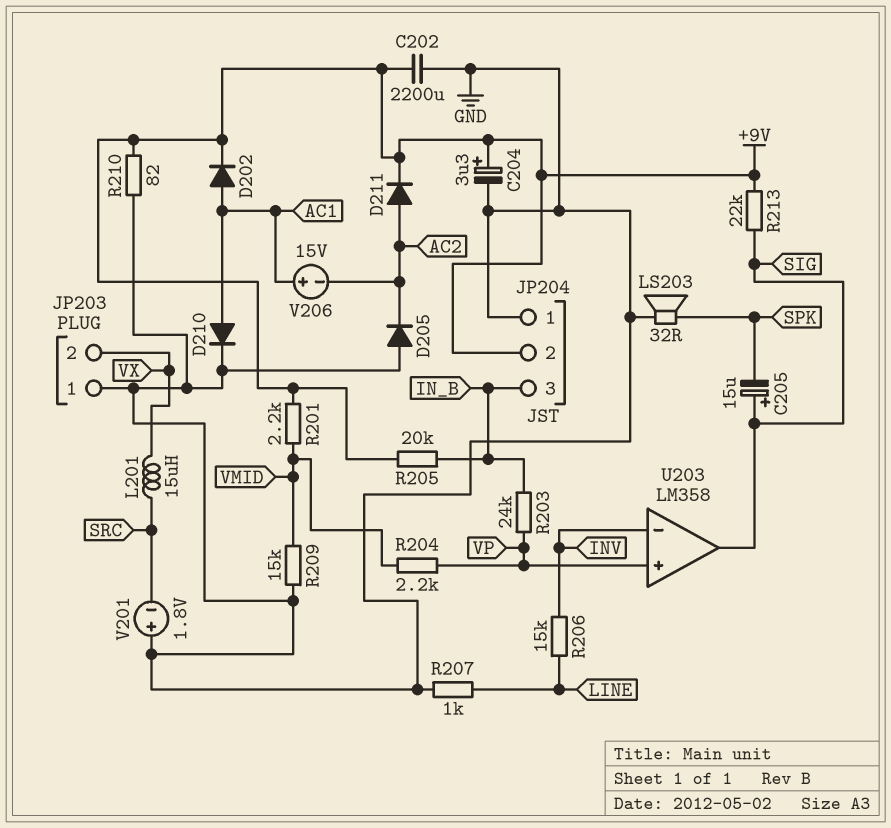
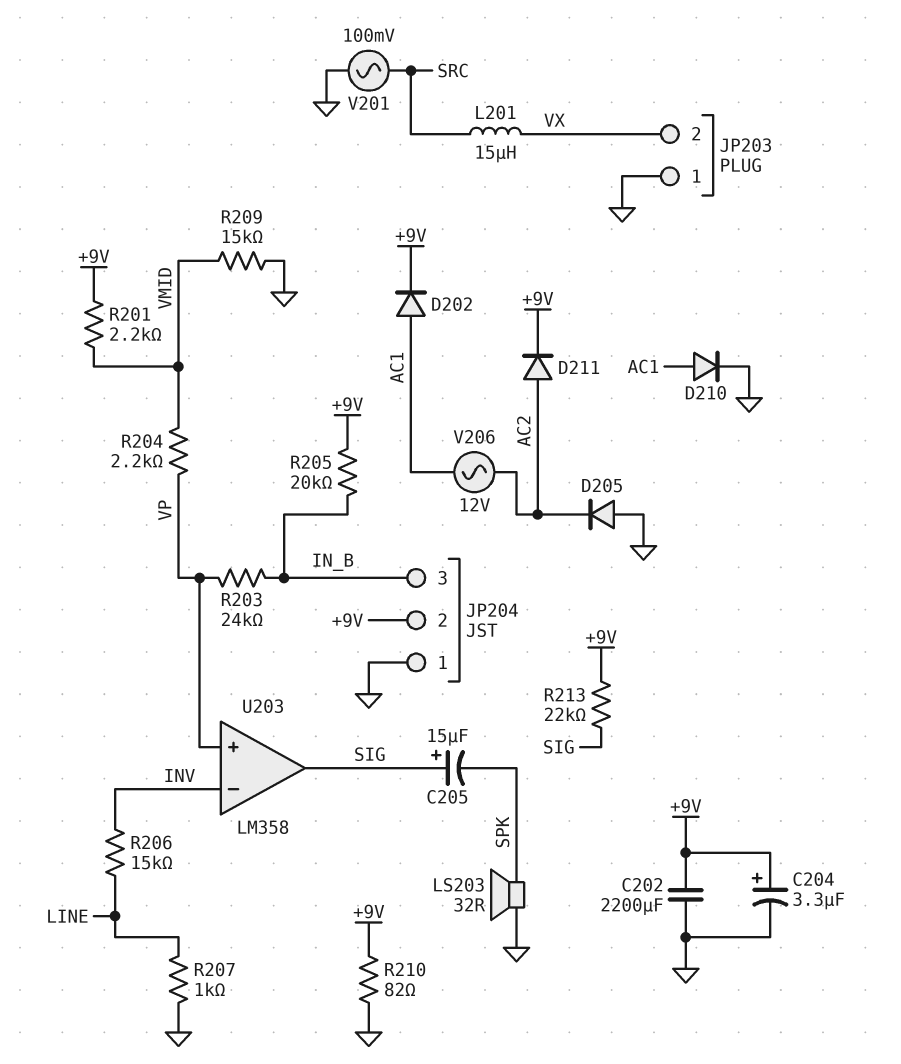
V201: 1.8V (plus GND, minus SRC) -> AC 100mV (GND, SRC)
V206: 15V (plus AC1, minus AC2) -> AC 12V (AC1, AC2)

